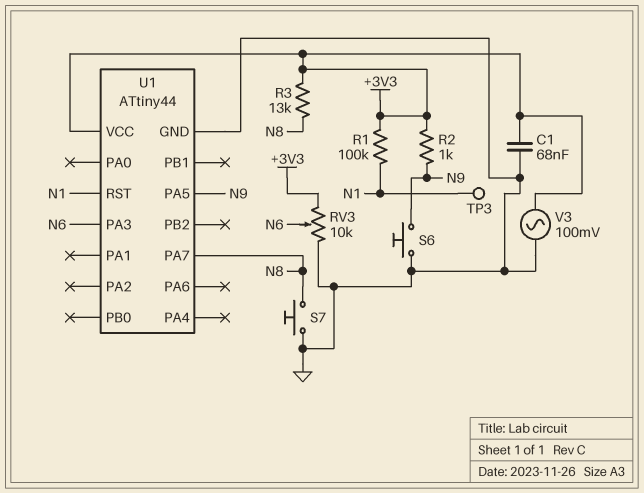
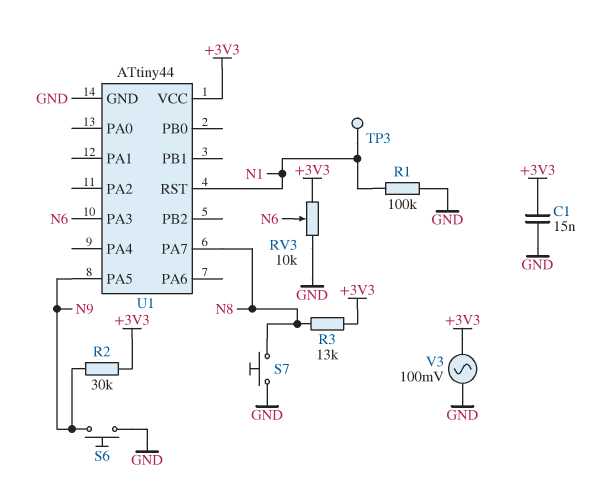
C1: 68nF (+3V3, GND) -> 15nF (+3V3, GND)
R1: 100k (+3V3, N1) -> 100k (GND, N1)
R2: 1k (+3V3, N9) -> 30k (+3V3, N9)

